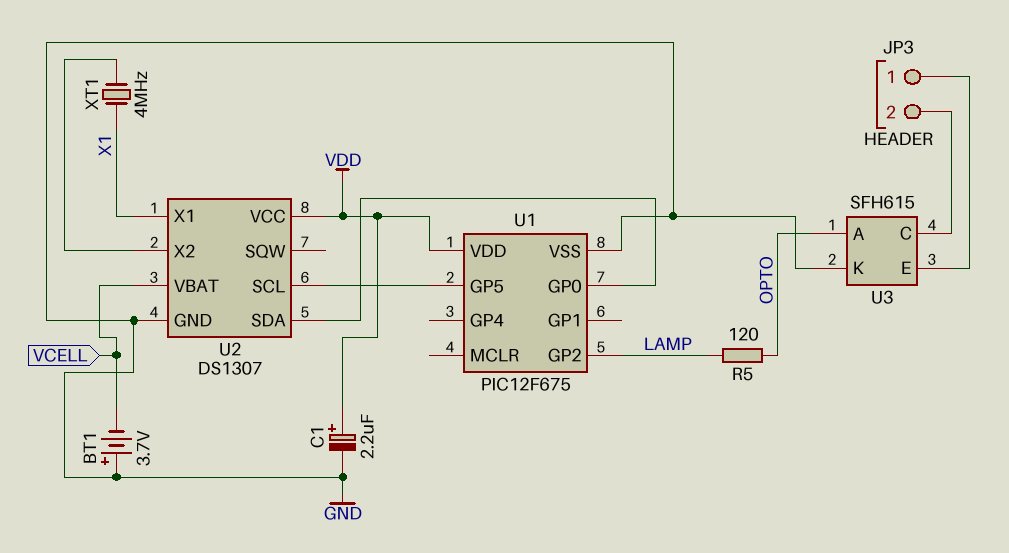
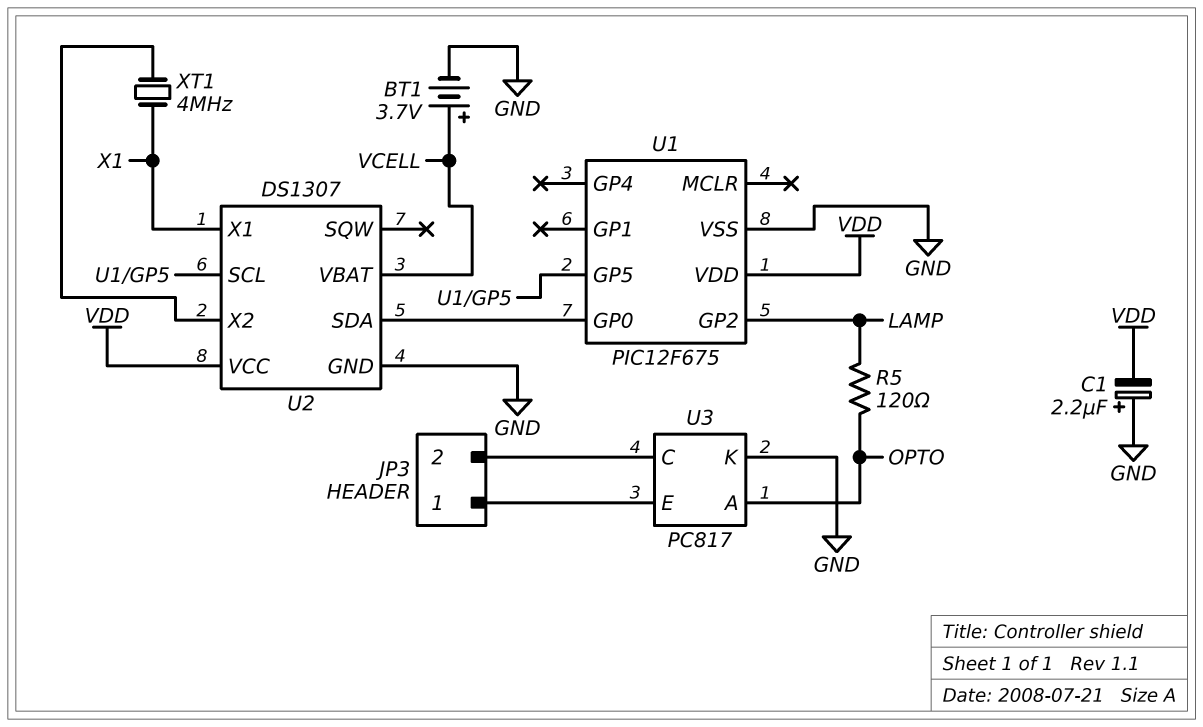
BT1: 3.7V (plus GND, minus VCELL) -> 3.7V (plus VCELL, minus GND)
C1: 2.2uF (plus VDD, minus GND) -> 2.2uF (plus GND, minus VDD)
U3: SFH615 -> PC817

